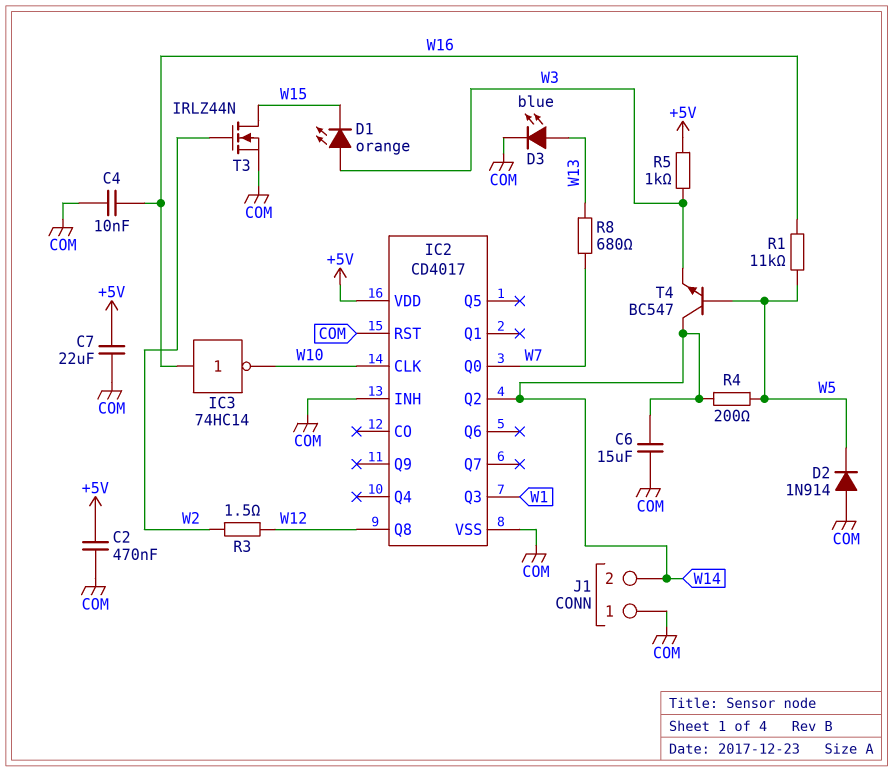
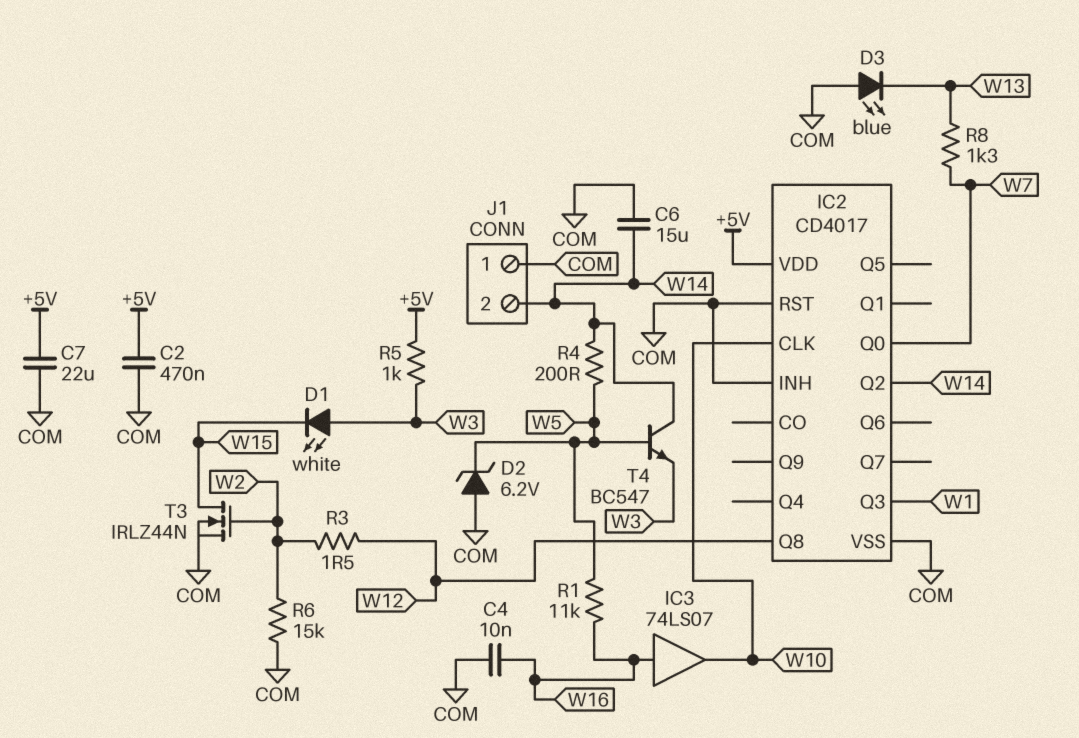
D1: LED orange (A W3, K W15) -> LED white (A W3, K W15)
D2: diode 1N914 (A COM, K W5) -> zener 6.2V (A COM, K W5)
D3: LED blue (A W13, K COM) -> LED blue (A COM, K W13)
IC3: NOT 74HC14 (in W16, out W10) -> buffer 74LS07 (in W16, out W10)
R6: none -> 15k (COM, W2)
R8: 680 (W7, W13) -> 1.3k (W7, W13)

